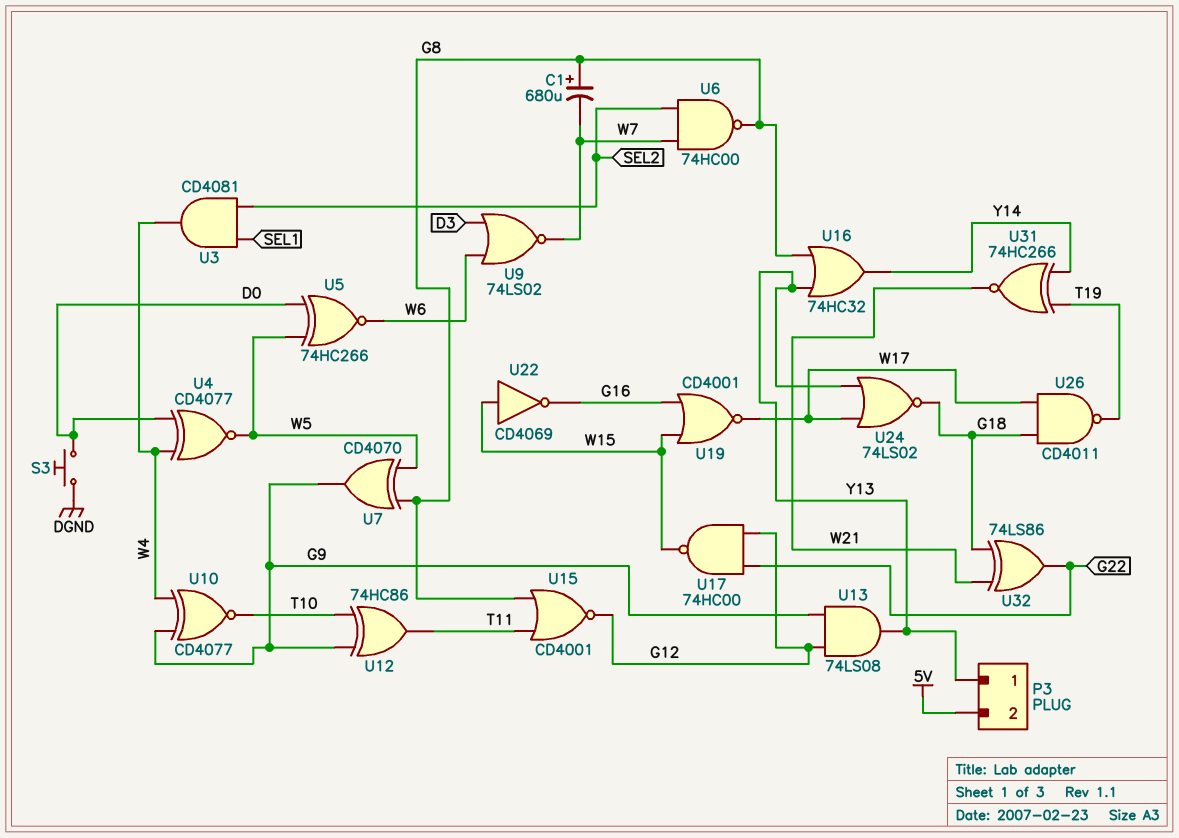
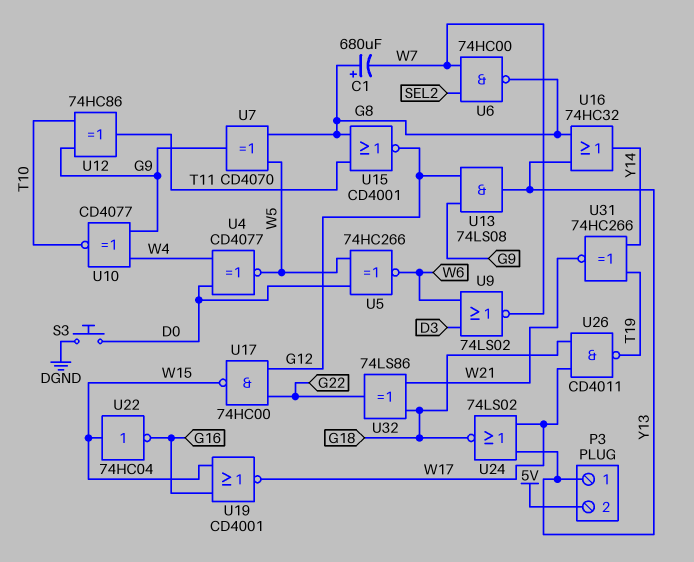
U3: AND CD4081 (in SEL1, in SEL2, out W4) -> none
U22: NOT CD4069 (in W15, out G16) -> NOT 74HC04 (in W15, out G16)

